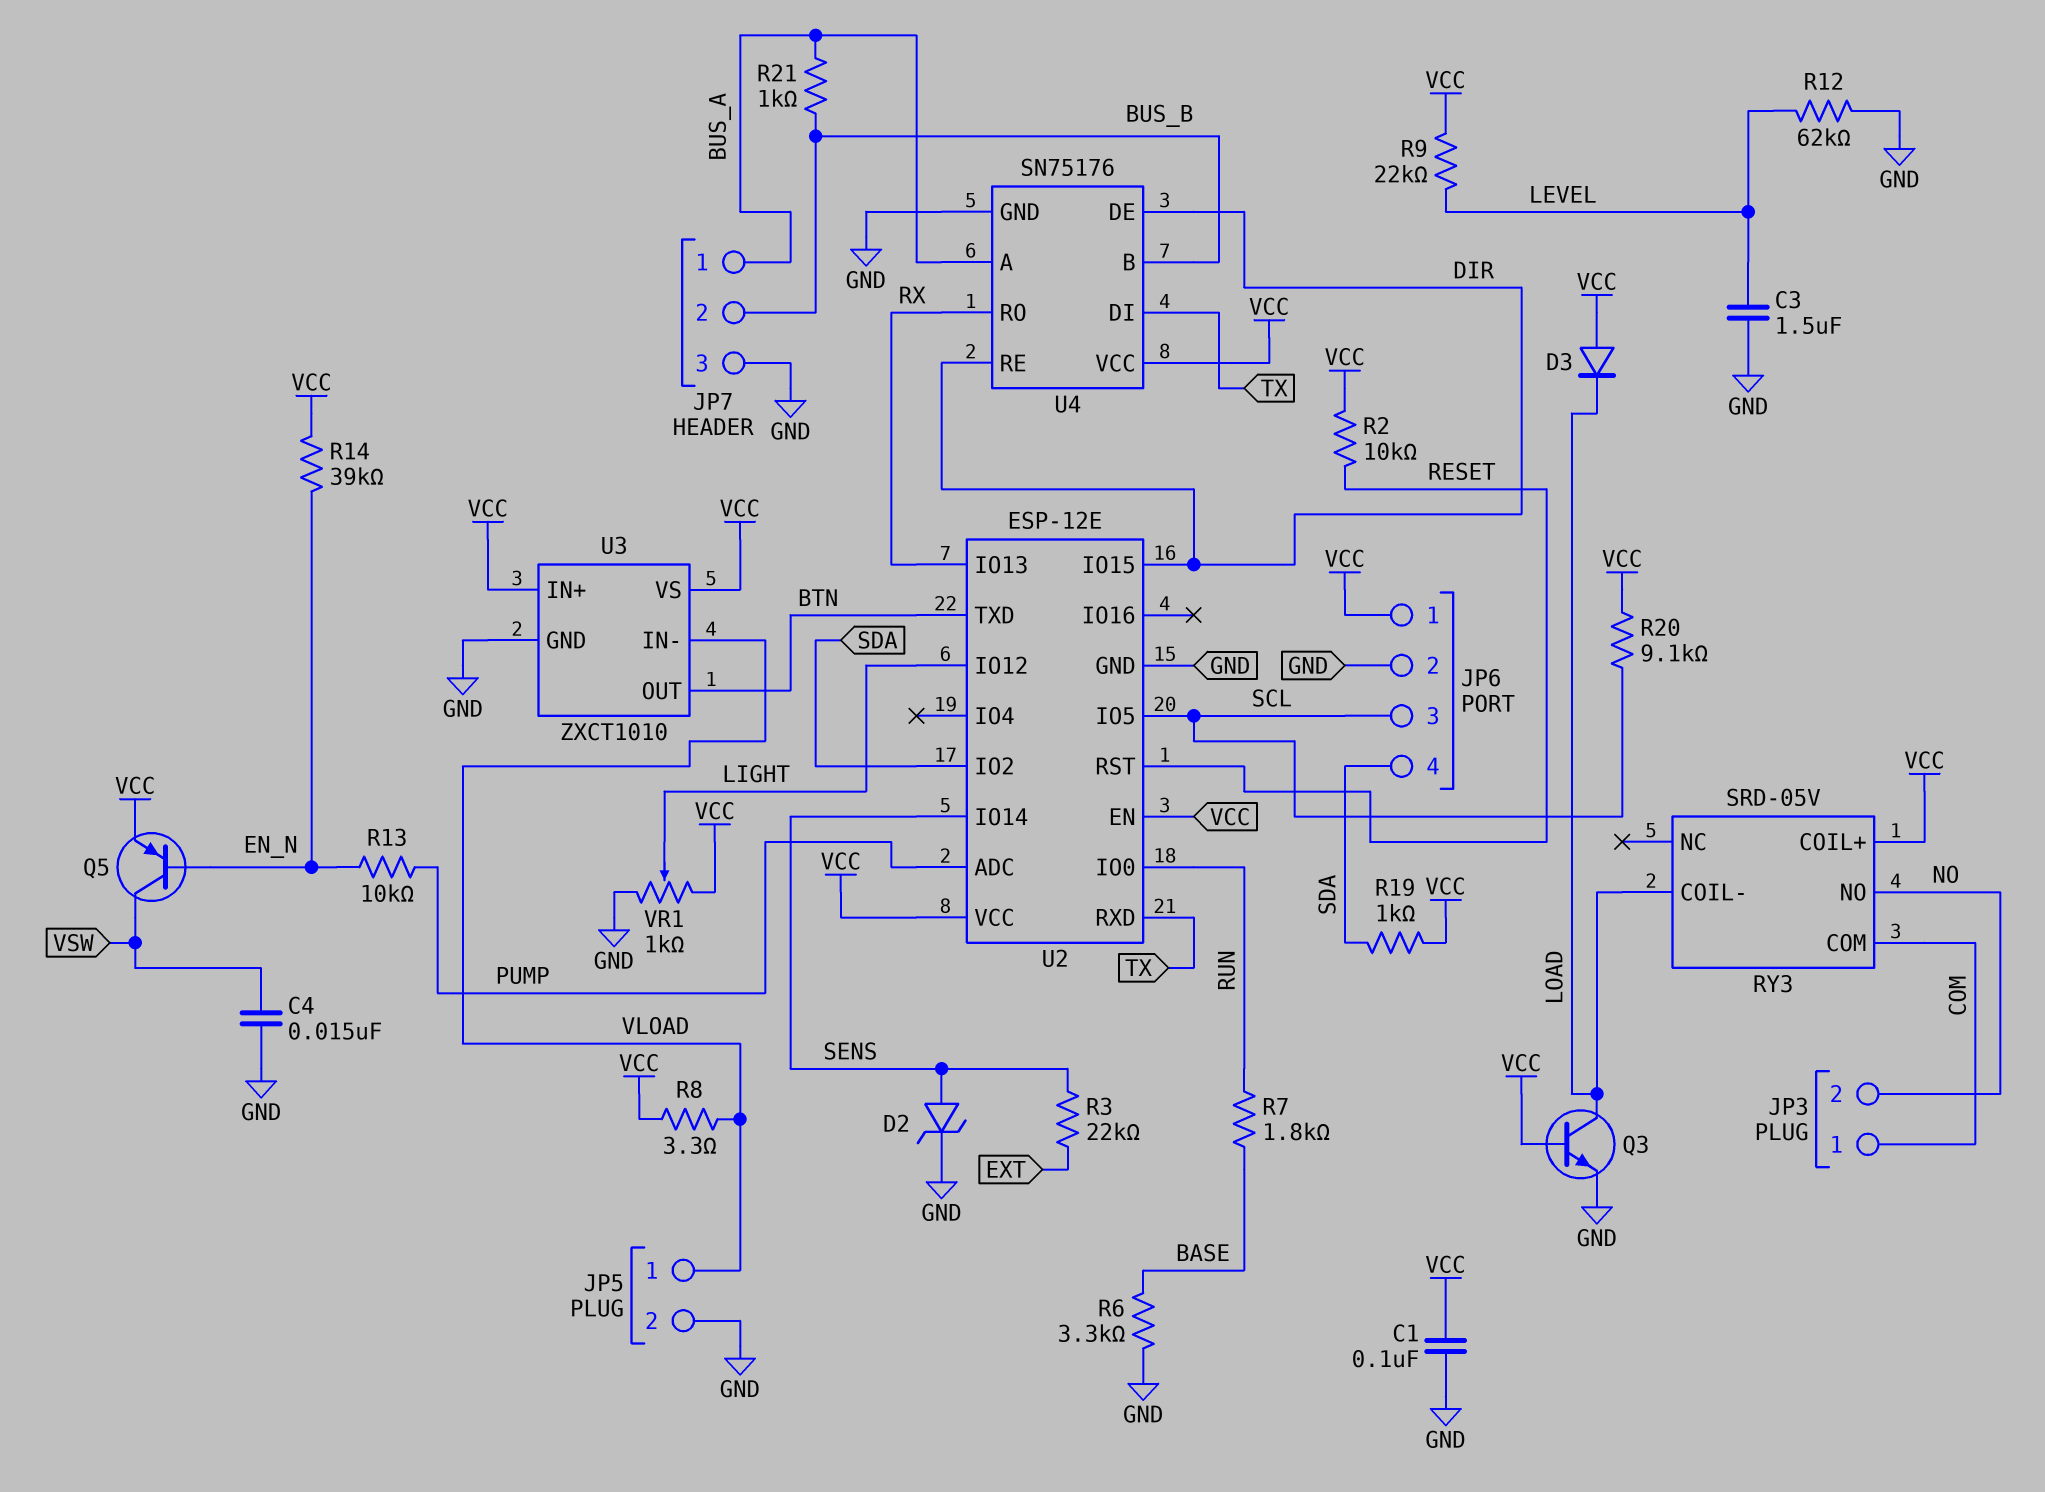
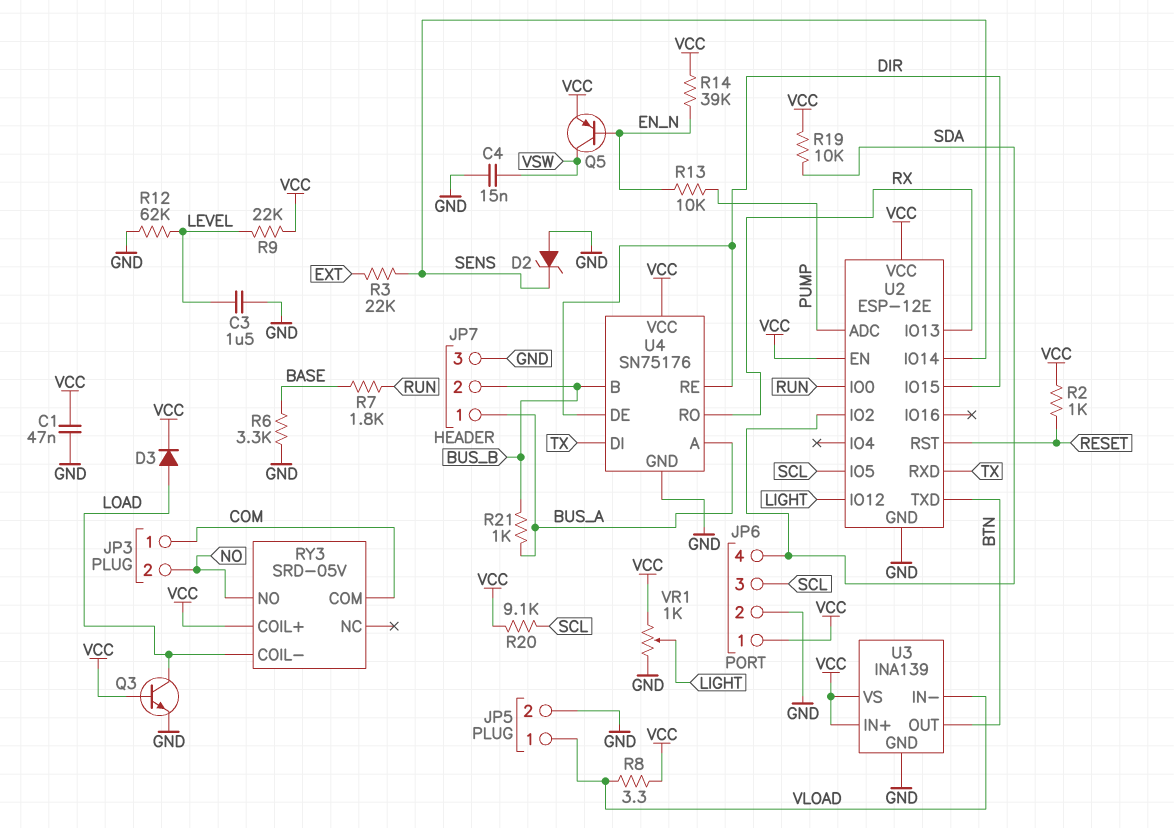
C1: 100nF (GND, VCC) -> 47nF (GND, VCC)
D2: zener (A SENS, K GND) -> zener (A GND, K SENS)
D3: diode (A VCC, K LOAD) -> diode (A LOAD, K VCC)
R2: 10k (RESET, VCC) -> 1k (RESET, VCC)
R19: 1k (SDA, VCC) -> 10k (SDA, VCC)
U3: ZXCT1010 -> INA139

